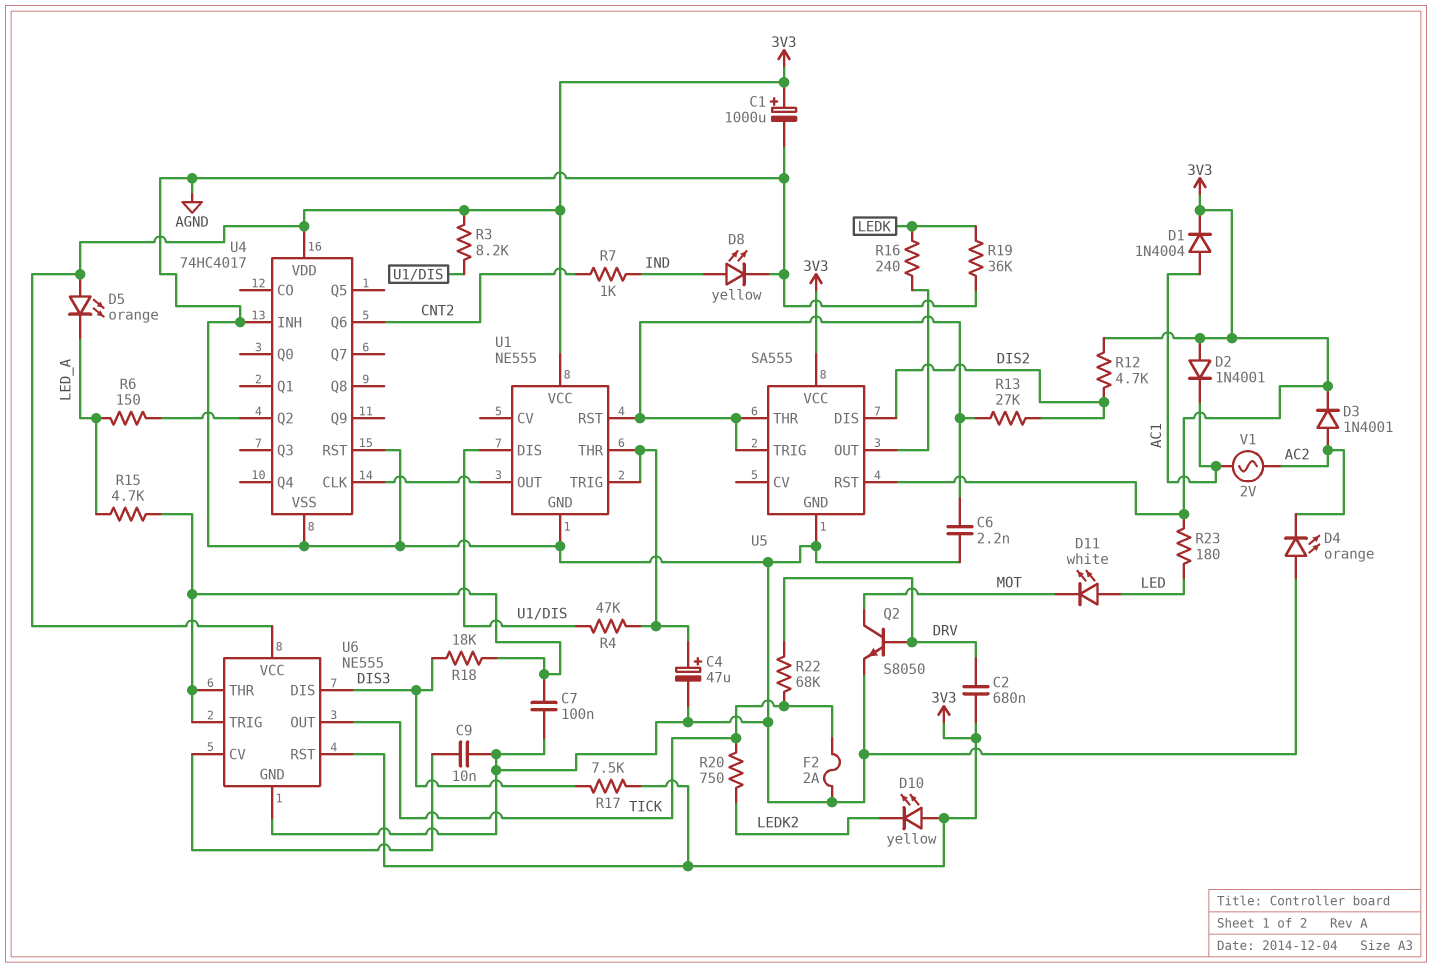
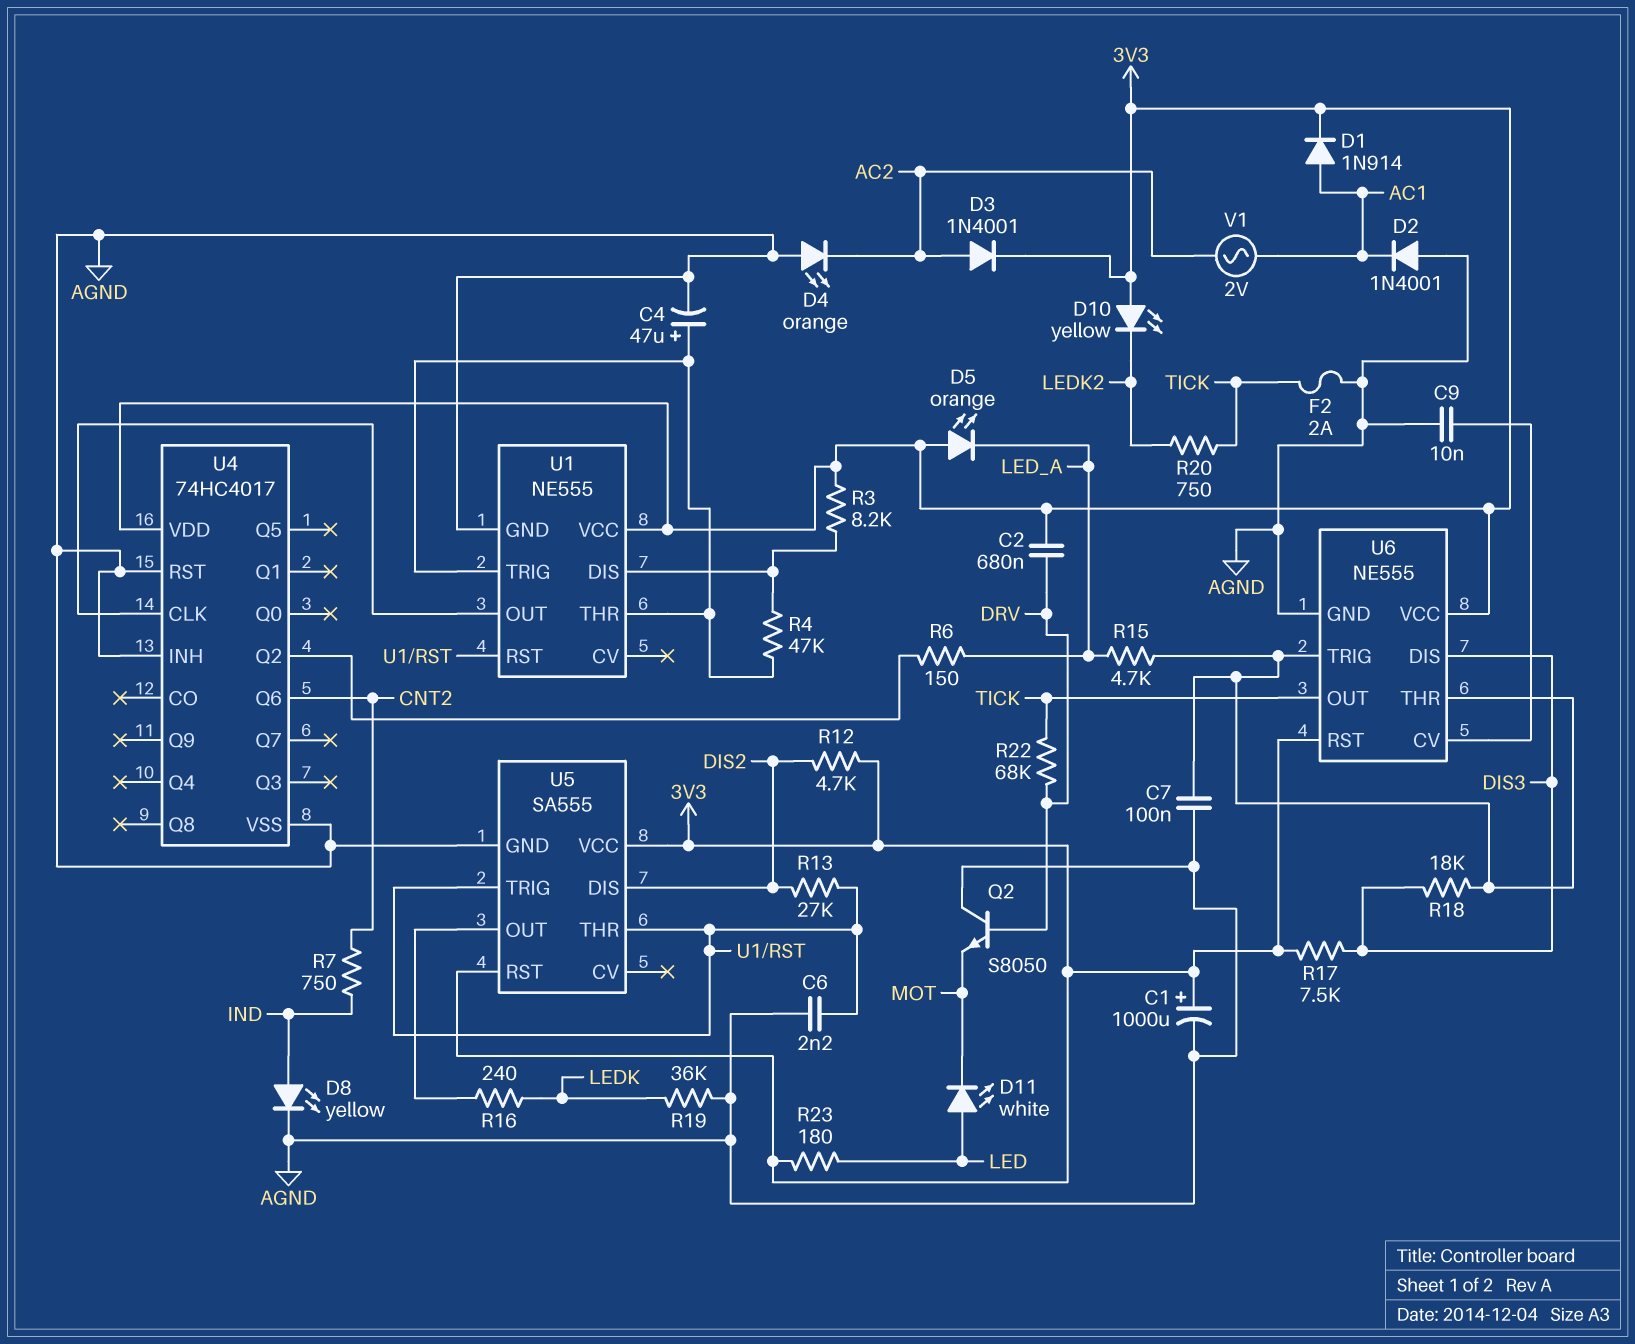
D1: diode 1N4004 (A AC1, K 3V3) -> diode 1N914 (A AC1, K 3V3)
D2: diode 1N4001 (A 3V3, K AC1) -> diode 1N4001 (A AGND, K AC1)
Q2: NPN S8050 (B DRV, C MOT, E AGND) -> NPN S8050 (B DRV, C AGND, E MOT)
R7: 1k (CNT2, IND) -> 750 (CNT2, IND)

